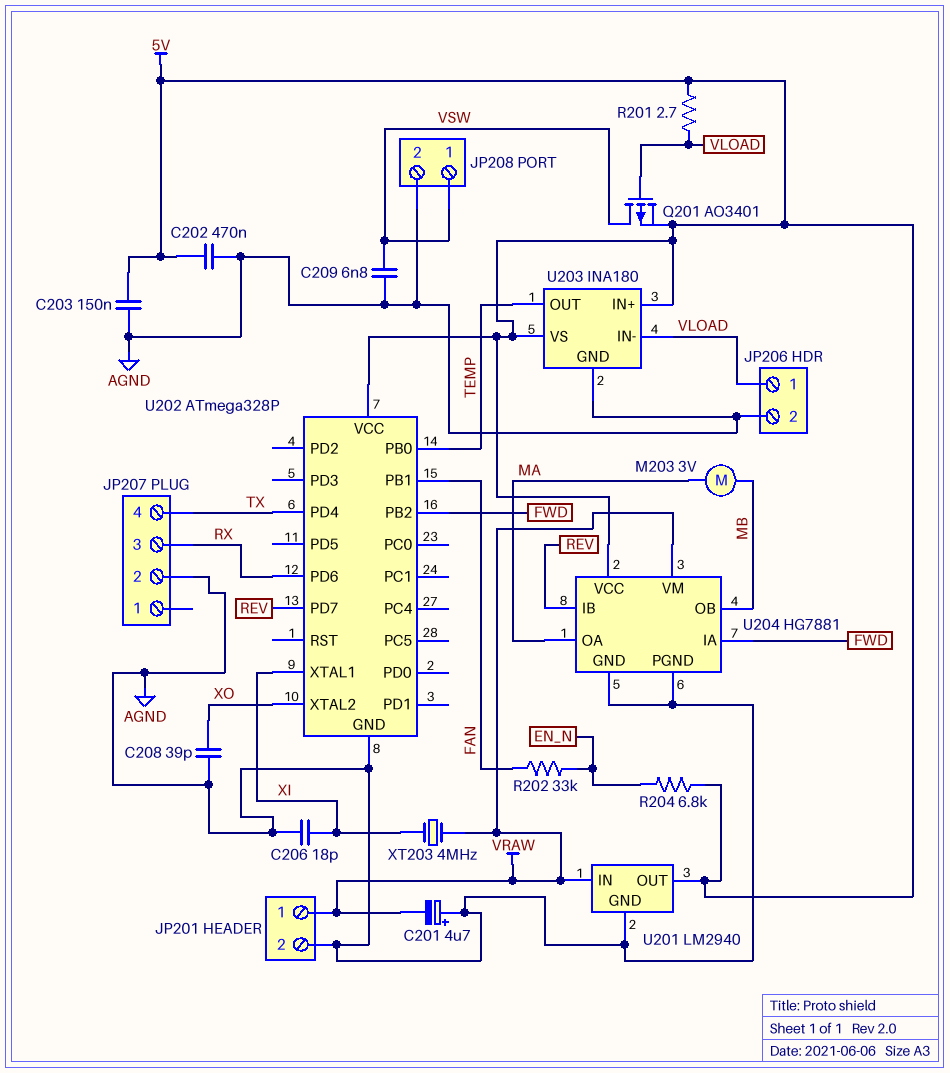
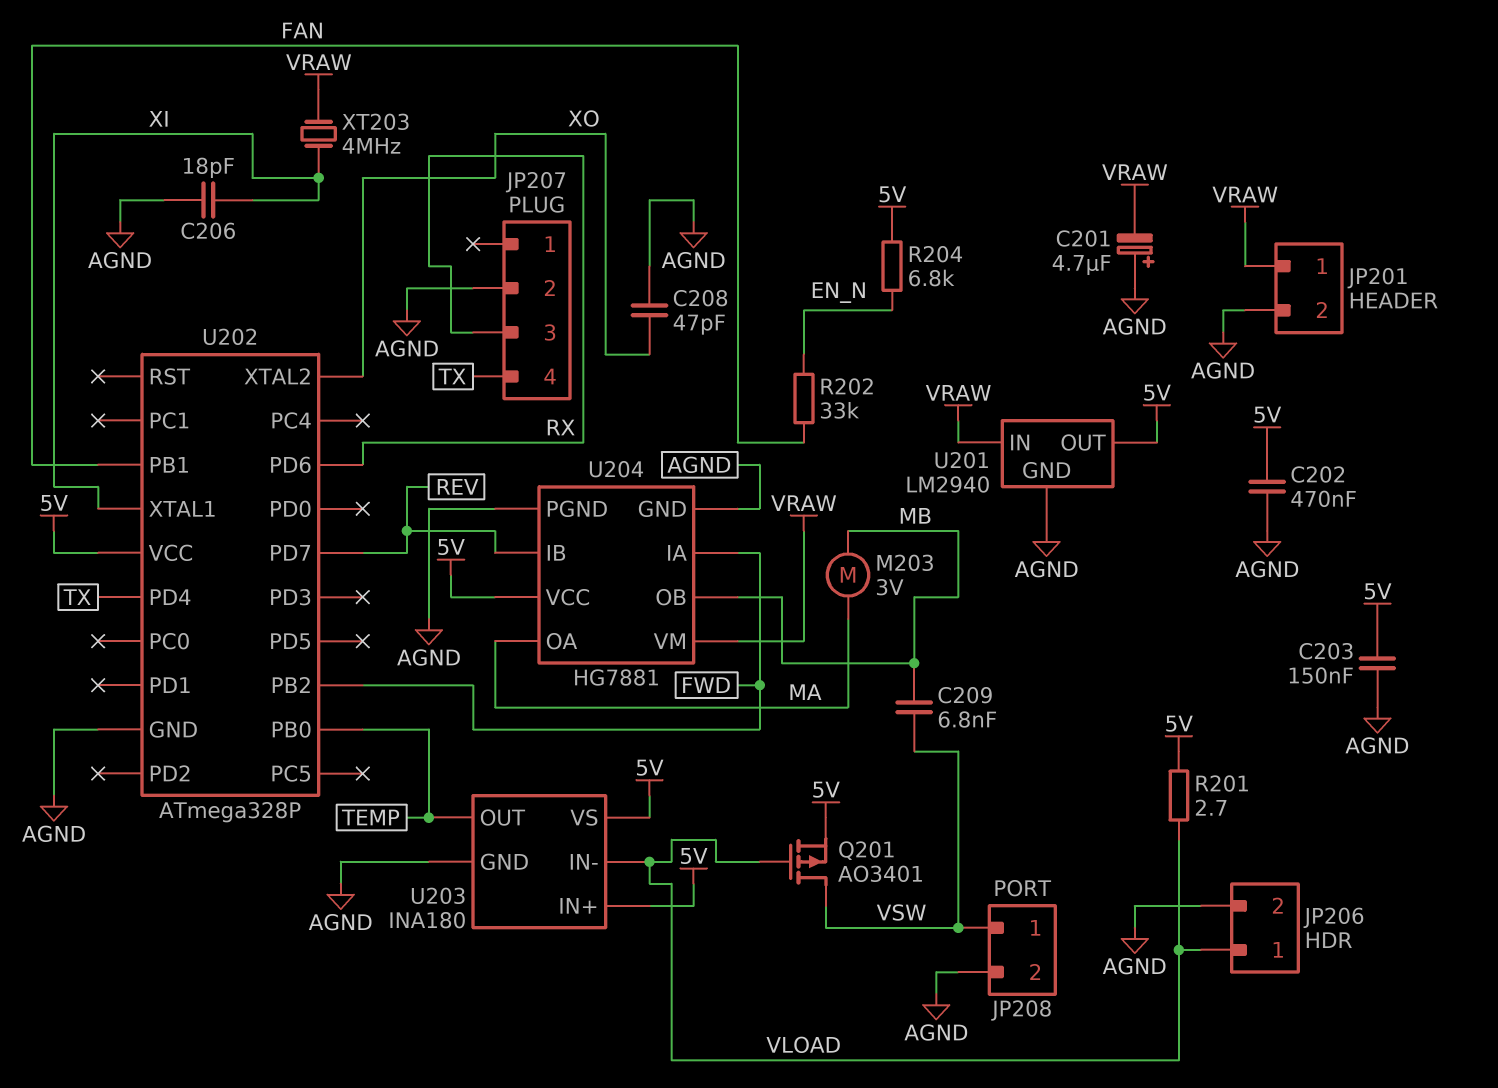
C208: 39pF (AGND, XO) -> 47pF (AGND, XO)
C209: 6.8nF (AGND, VSW) -> 6.8nF (MB, VSW)

